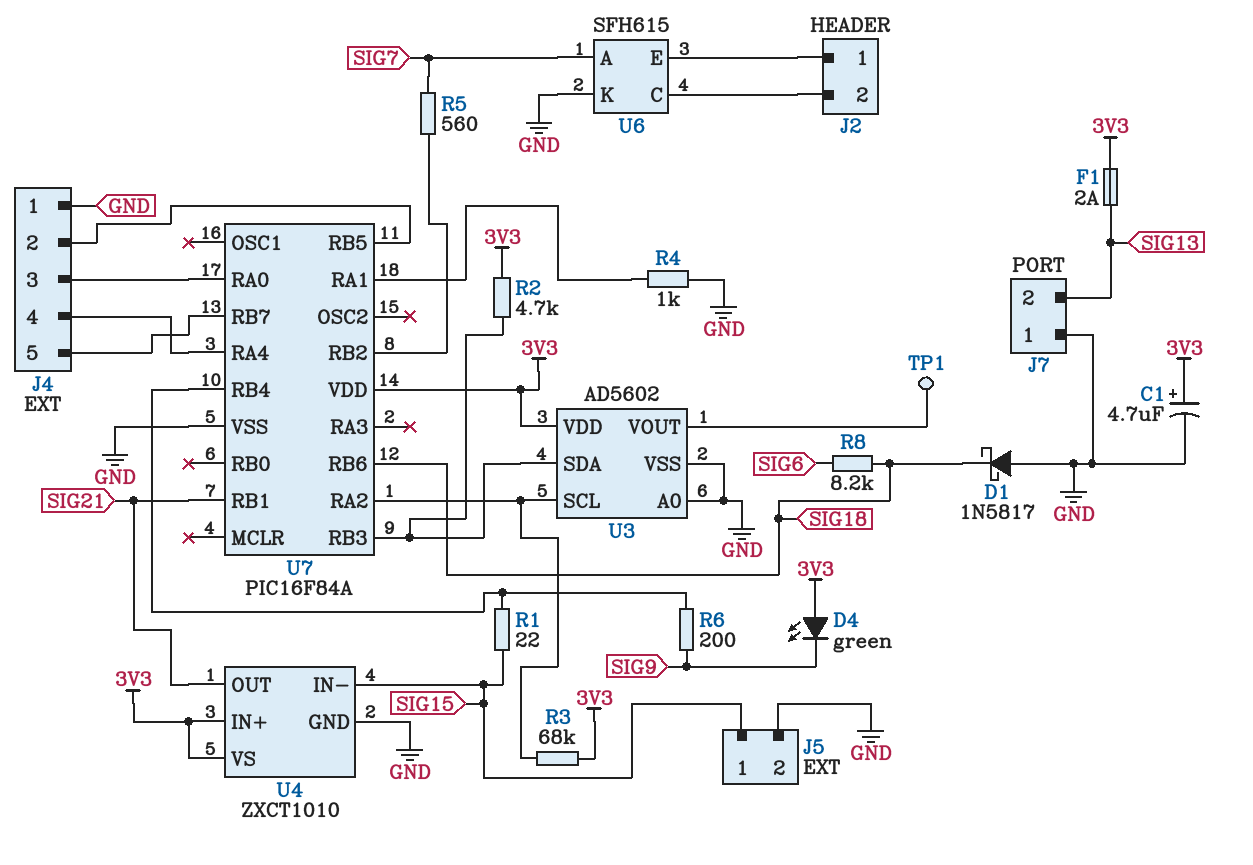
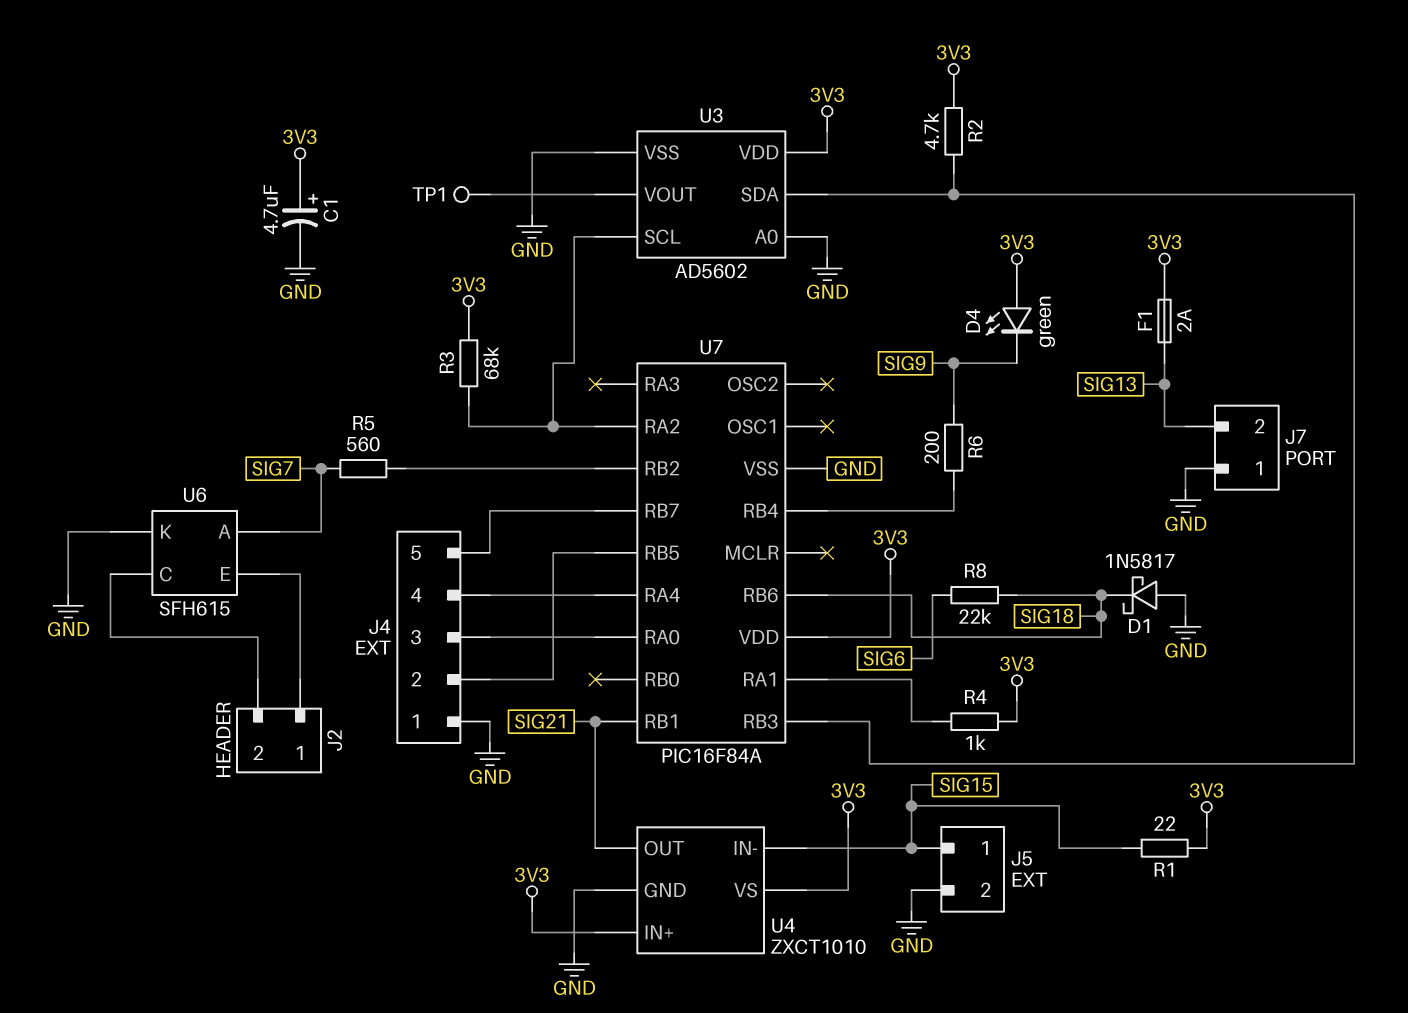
R1: 22 (SIG15, U7/RB4) -> 22 (3V3, SIG15)
R4: 1k (GND, U7/RA1) -> 1k (3V3, U7/RA1)
R8: 8.2k (SIG6, SIG18) -> 22k (SIG6, SIG18)

